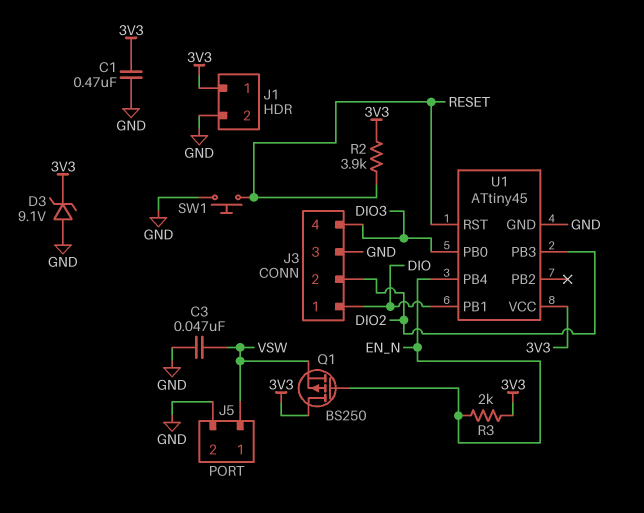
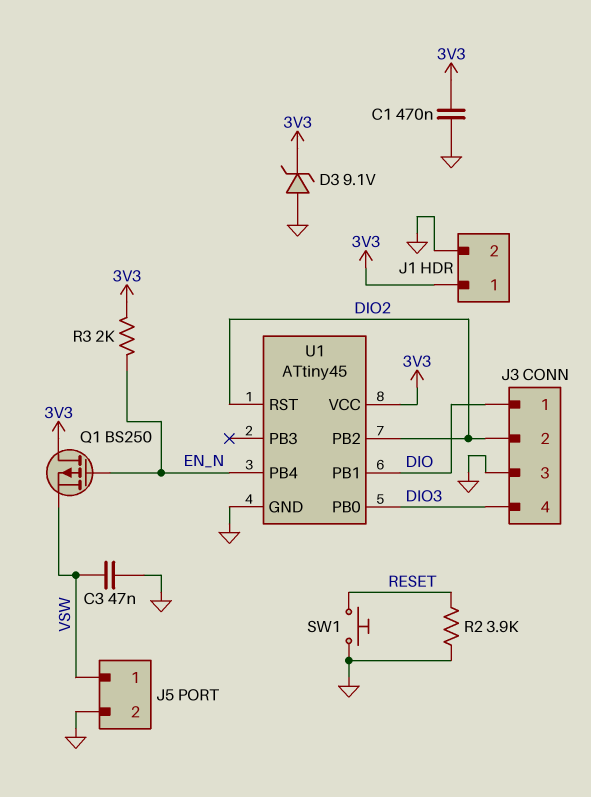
R2: 3.9k (3V3, RESET) -> 3.9k (GND, RESET)
U1 pin PB2: none -> DIO2
U1 pin PB3: DIO2 -> none
U1 pin RST: RESET -> DIO2

